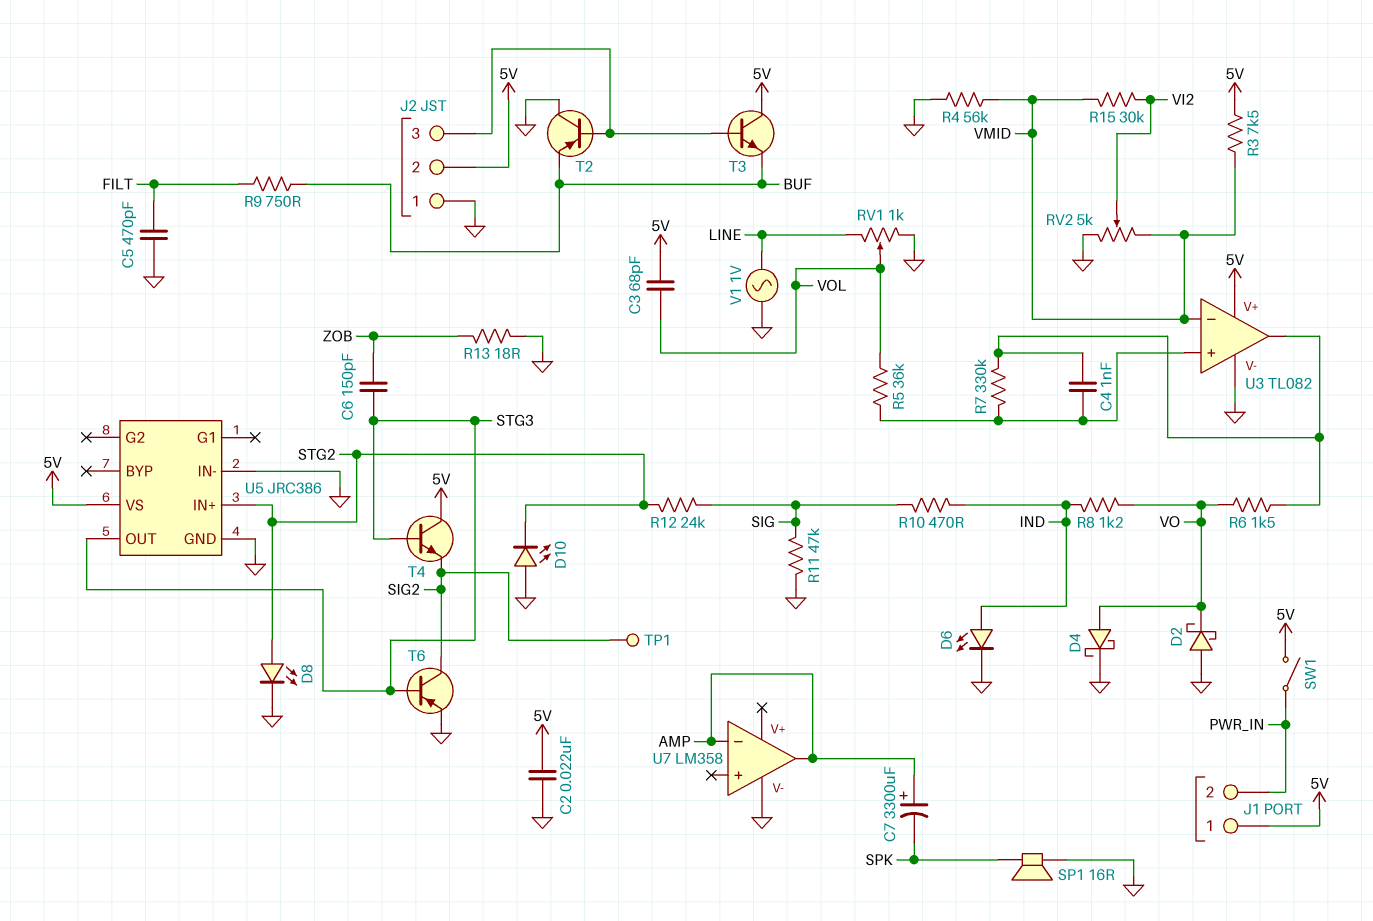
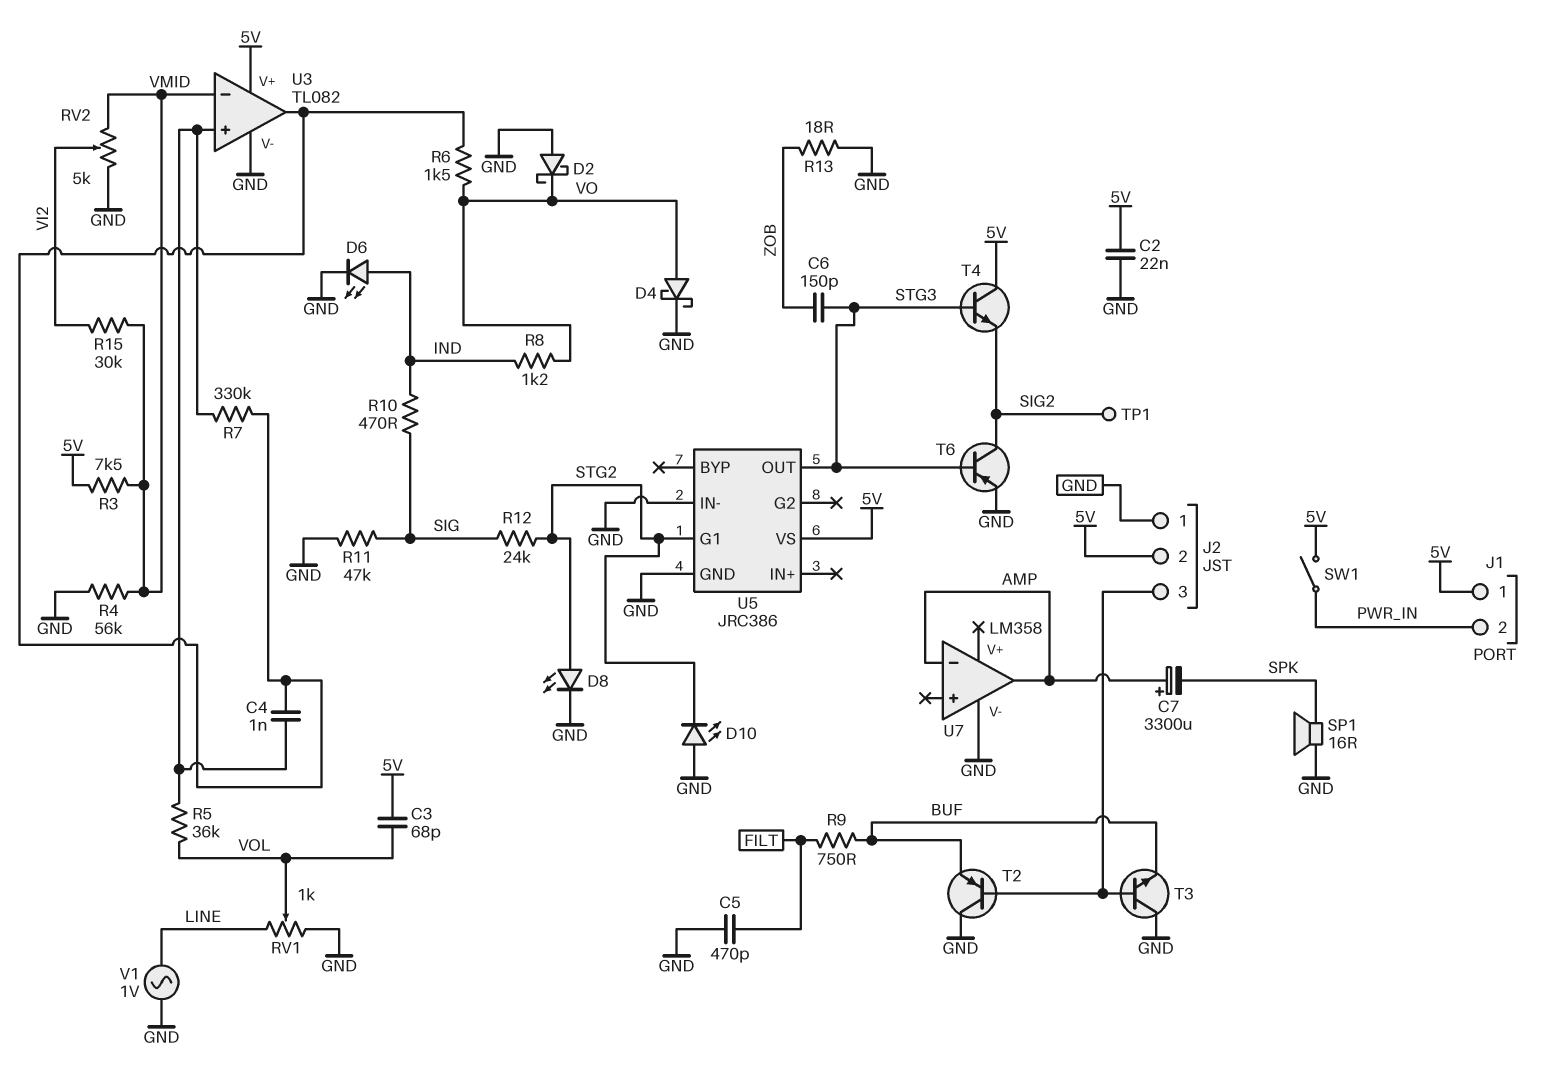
T3: NPN (B J2/3, C 5V, E BUF) -> NPN (B J2/3, C GND, E BUF)
U5 pin G1: none -> STG2
U5 pin IN+: STG2 -> none

